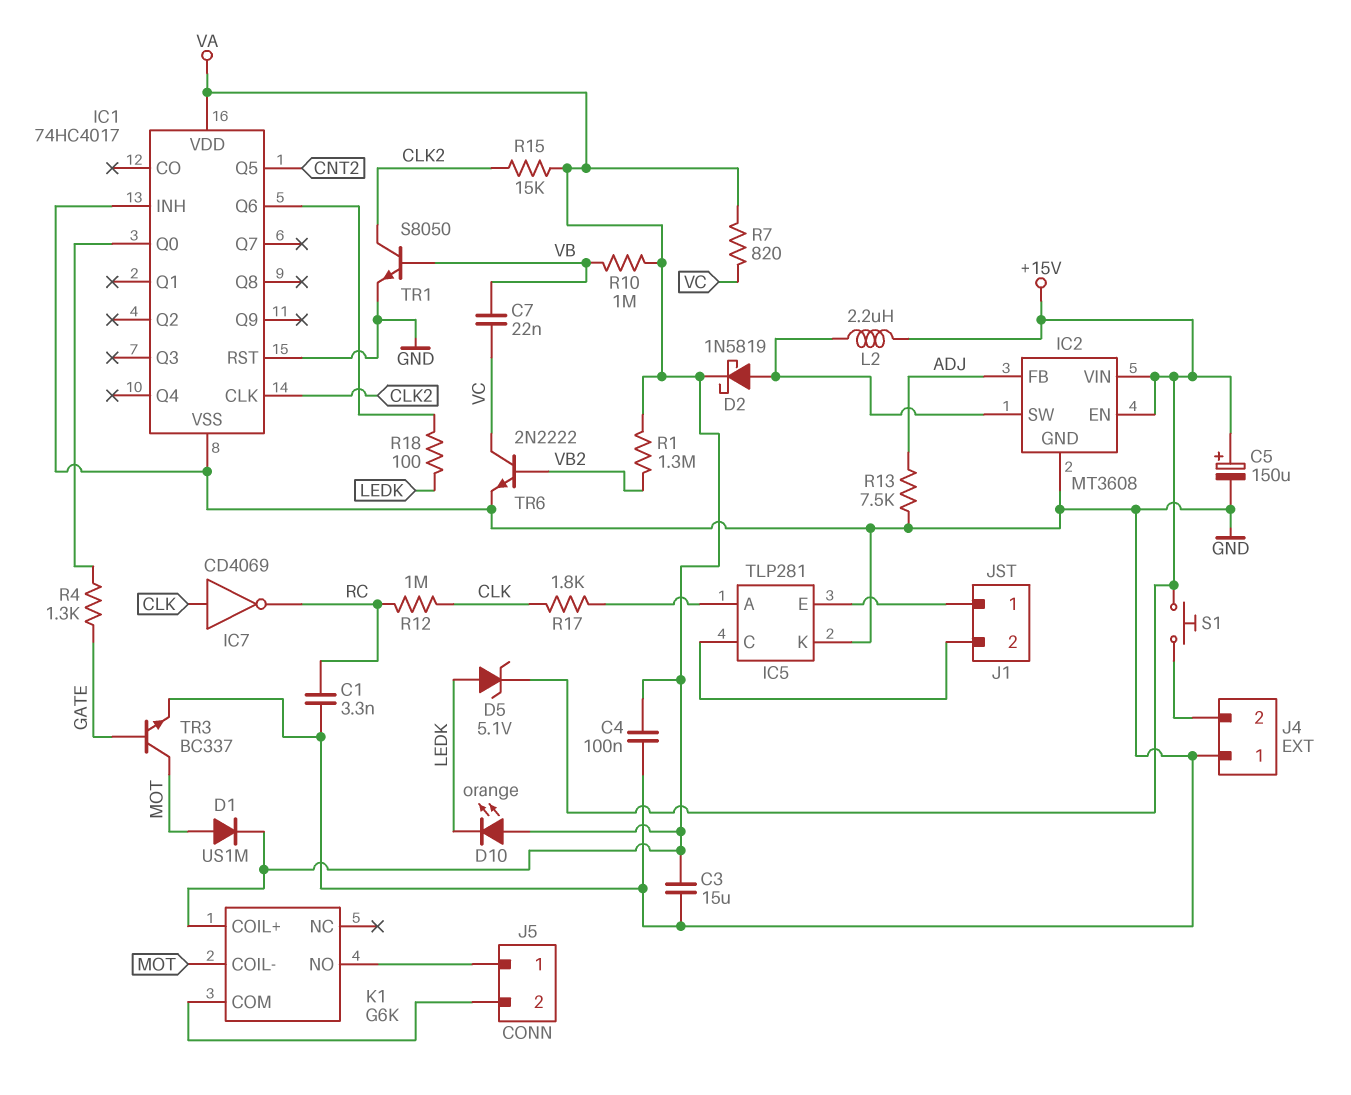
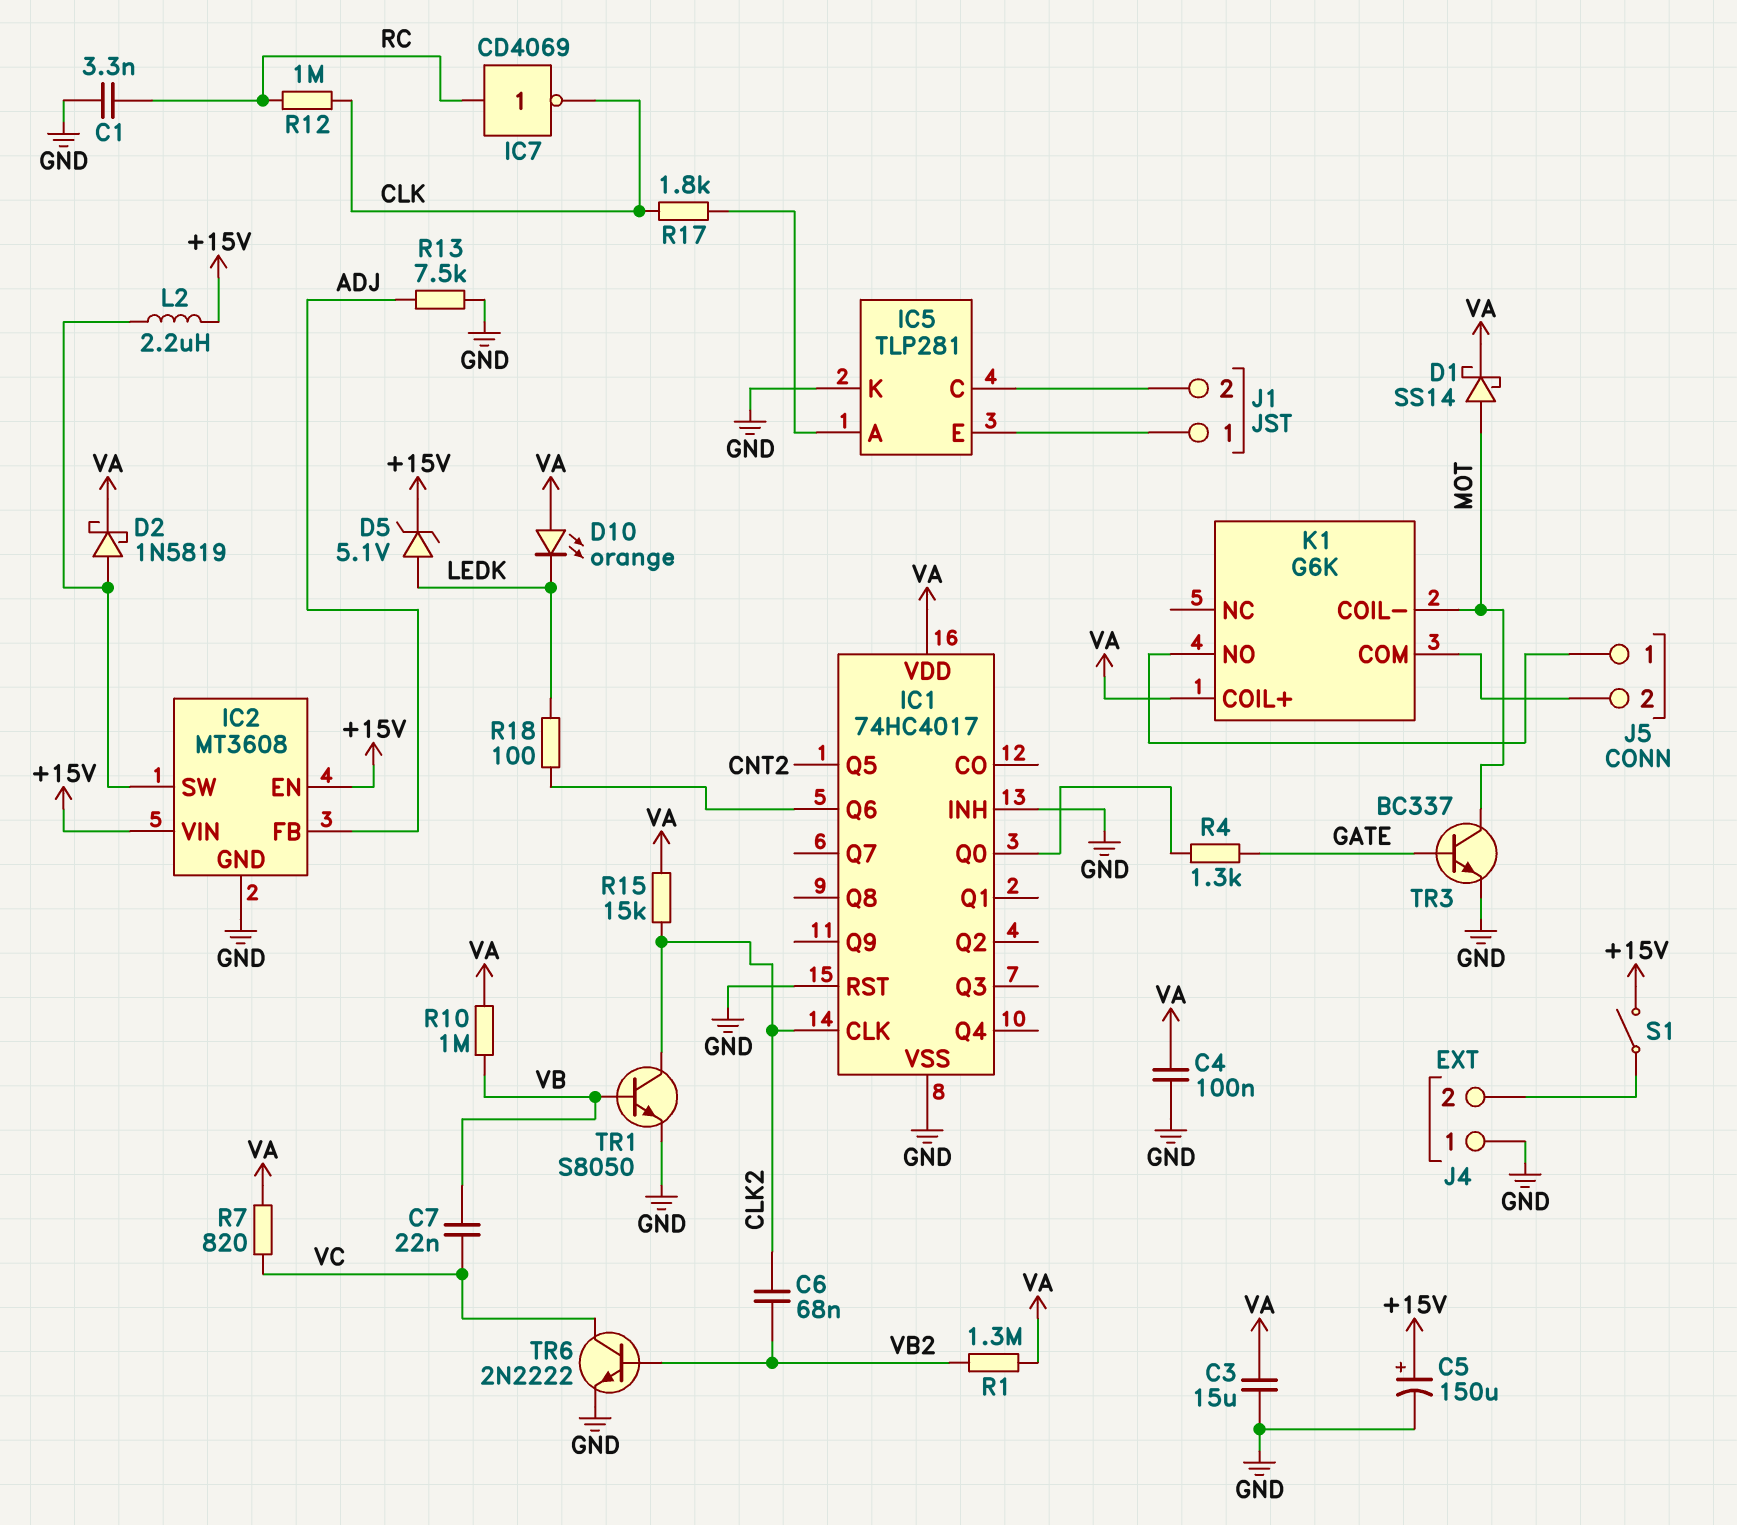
C6: none -> 68nF (CLK2, VB2)
D1: diode US1M (A MOT, K VA) -> schottky SS14 (A MOT, K VA)
IC7: NOT CD4069 (in CLK, out RC) -> NOT CD4069 (in RC, out CLK)
S1: button (+15V, J4/2) -> switch (+15V, J4/2)

